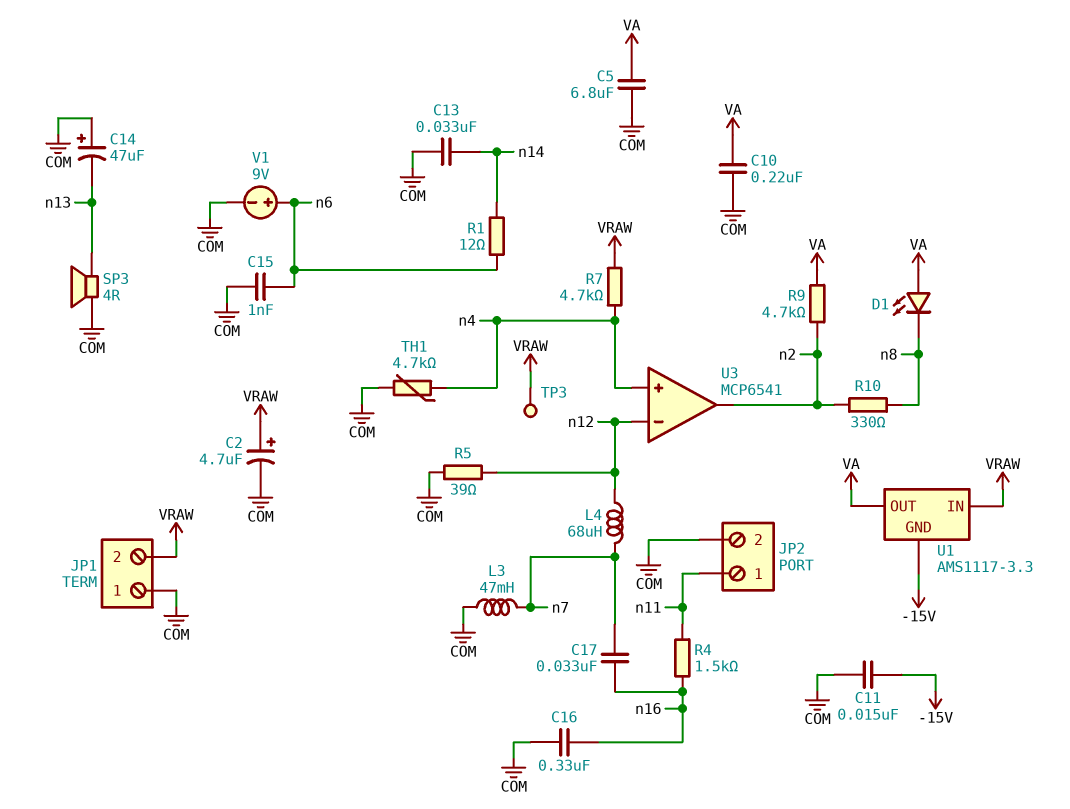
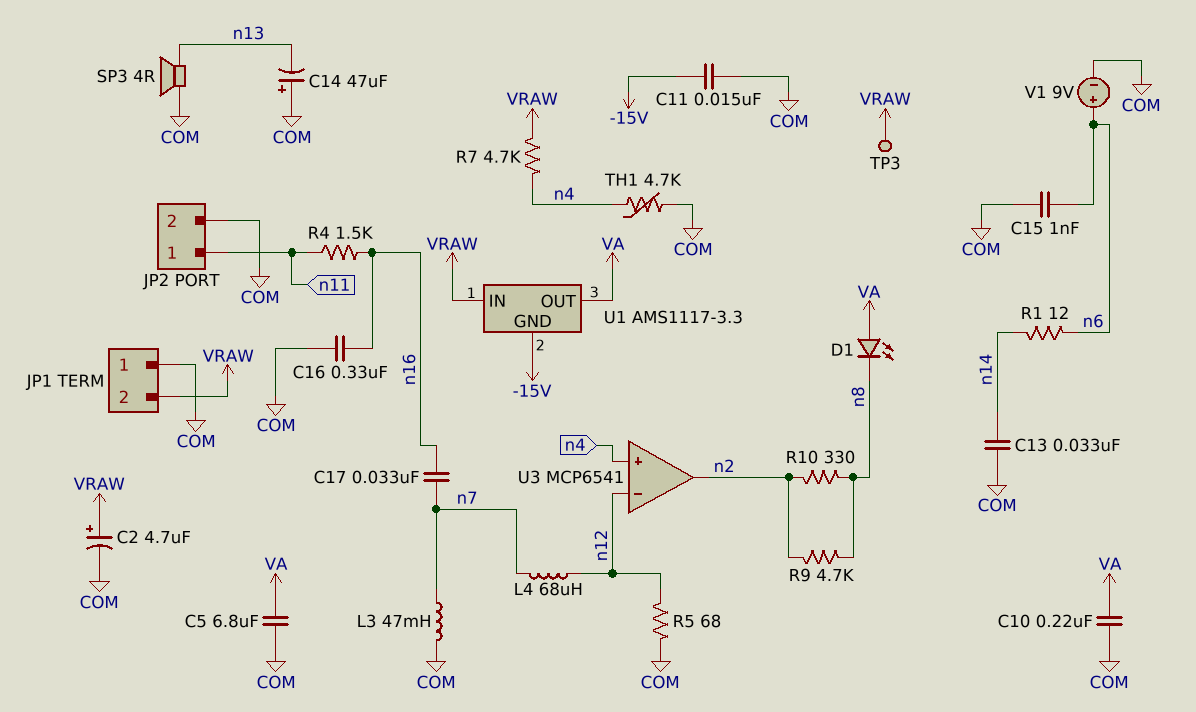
R5: 39 (COM, n12) -> 68 (COM, n12)
R9: 4.7k (VA, n2) -> 4.7k (n2, n8)

